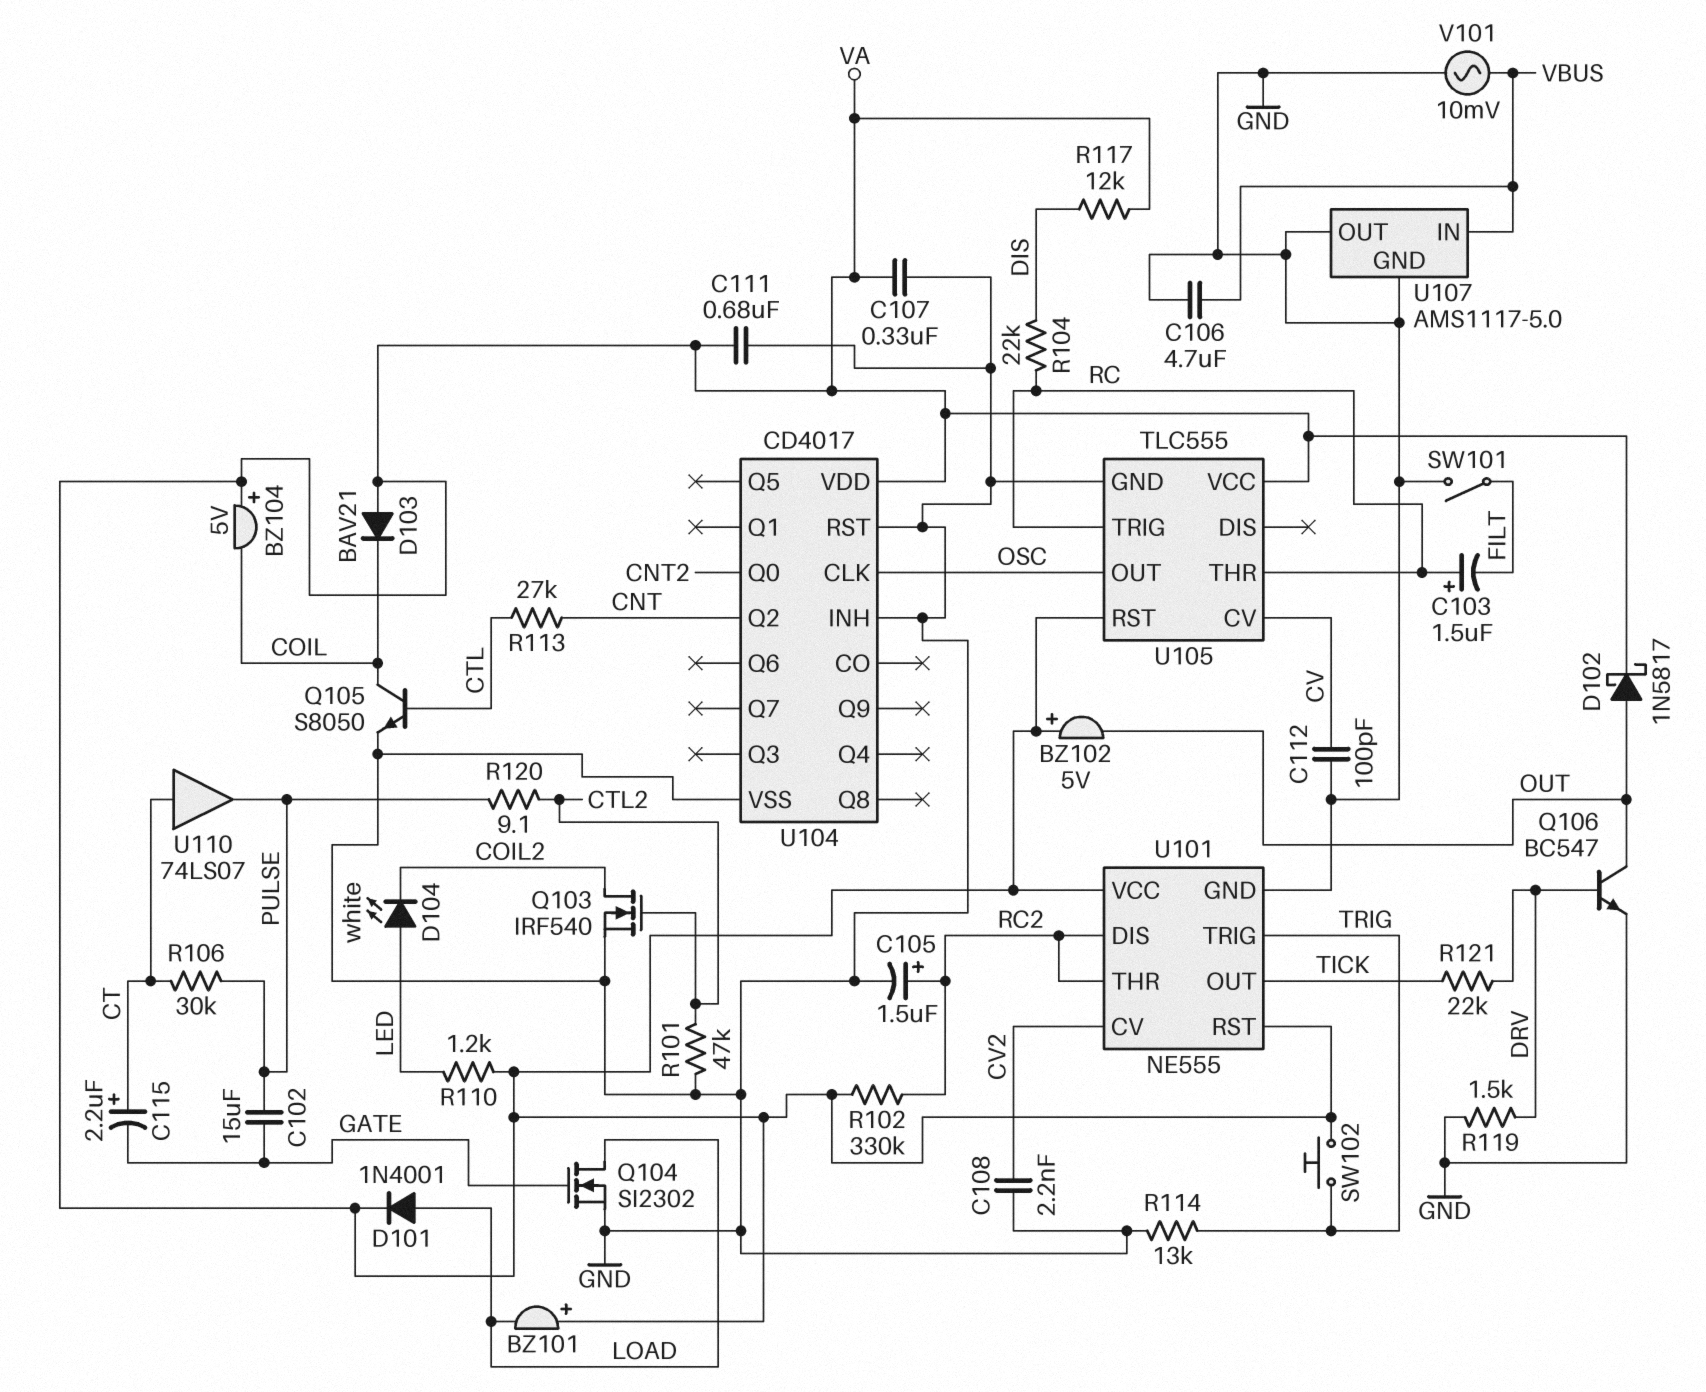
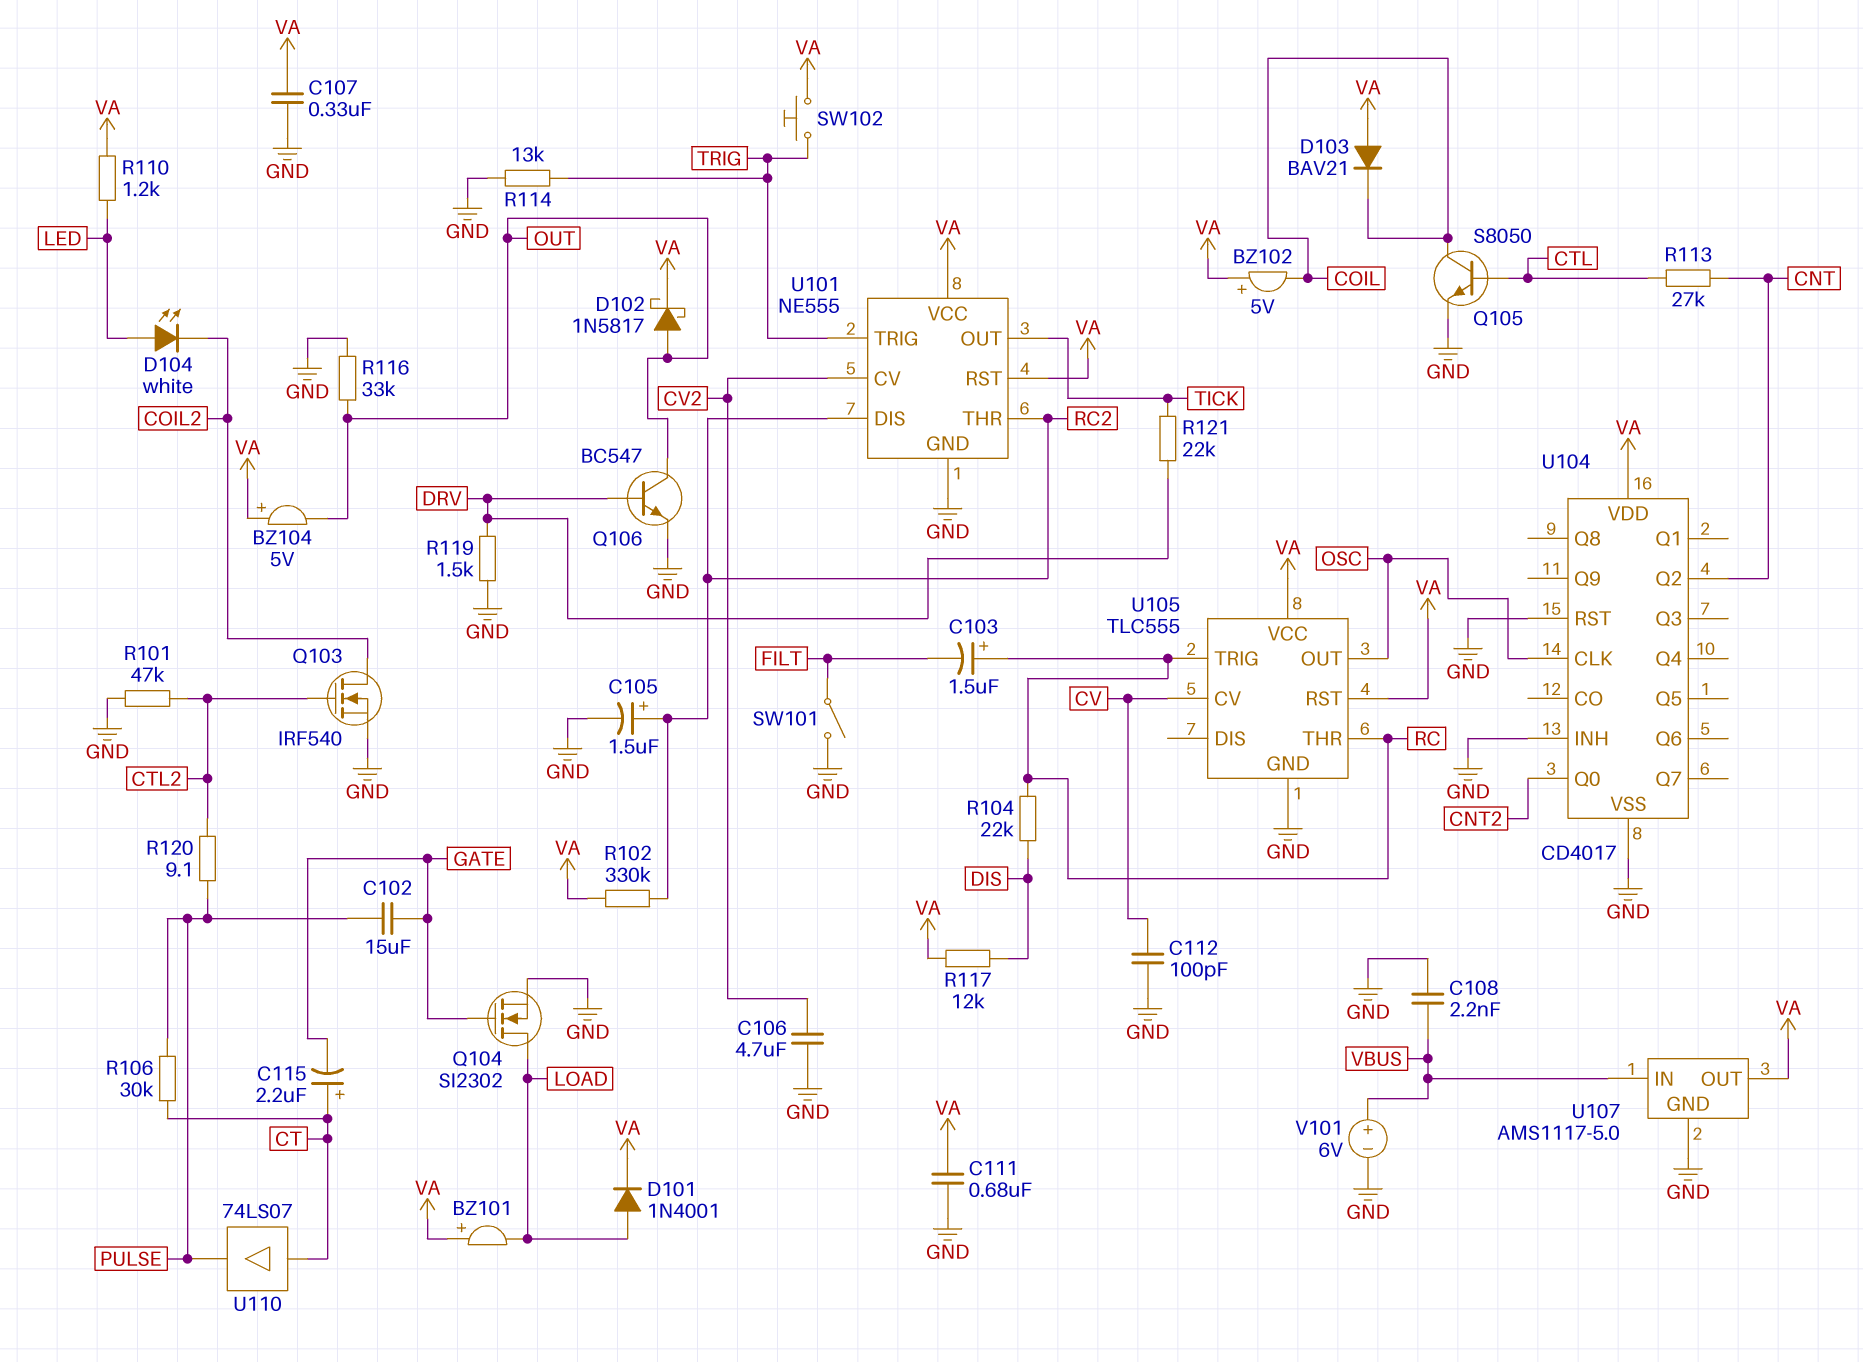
BZ102: buzzer 5V (plus VA, minus OUT) -> buzzer 5V (plus VA, minus COIL)
BZ104: buzzer 5V (plus VA, minus COIL) -> buzzer 5V (plus VA, minus OUT)
C106: 4.7uF (GND, VBUS) -> 4.7uF (CV2, GND)
C108: 2.2nF (CV2, GND) -> 2.2nF (GND, VBUS)
R116: none -> 33k (GND, OUT)
U107 pin OUT: GND -> VA
V101: AC 10mV (GND, VBUS) -> 6V (plus VBUS, minus GND)

